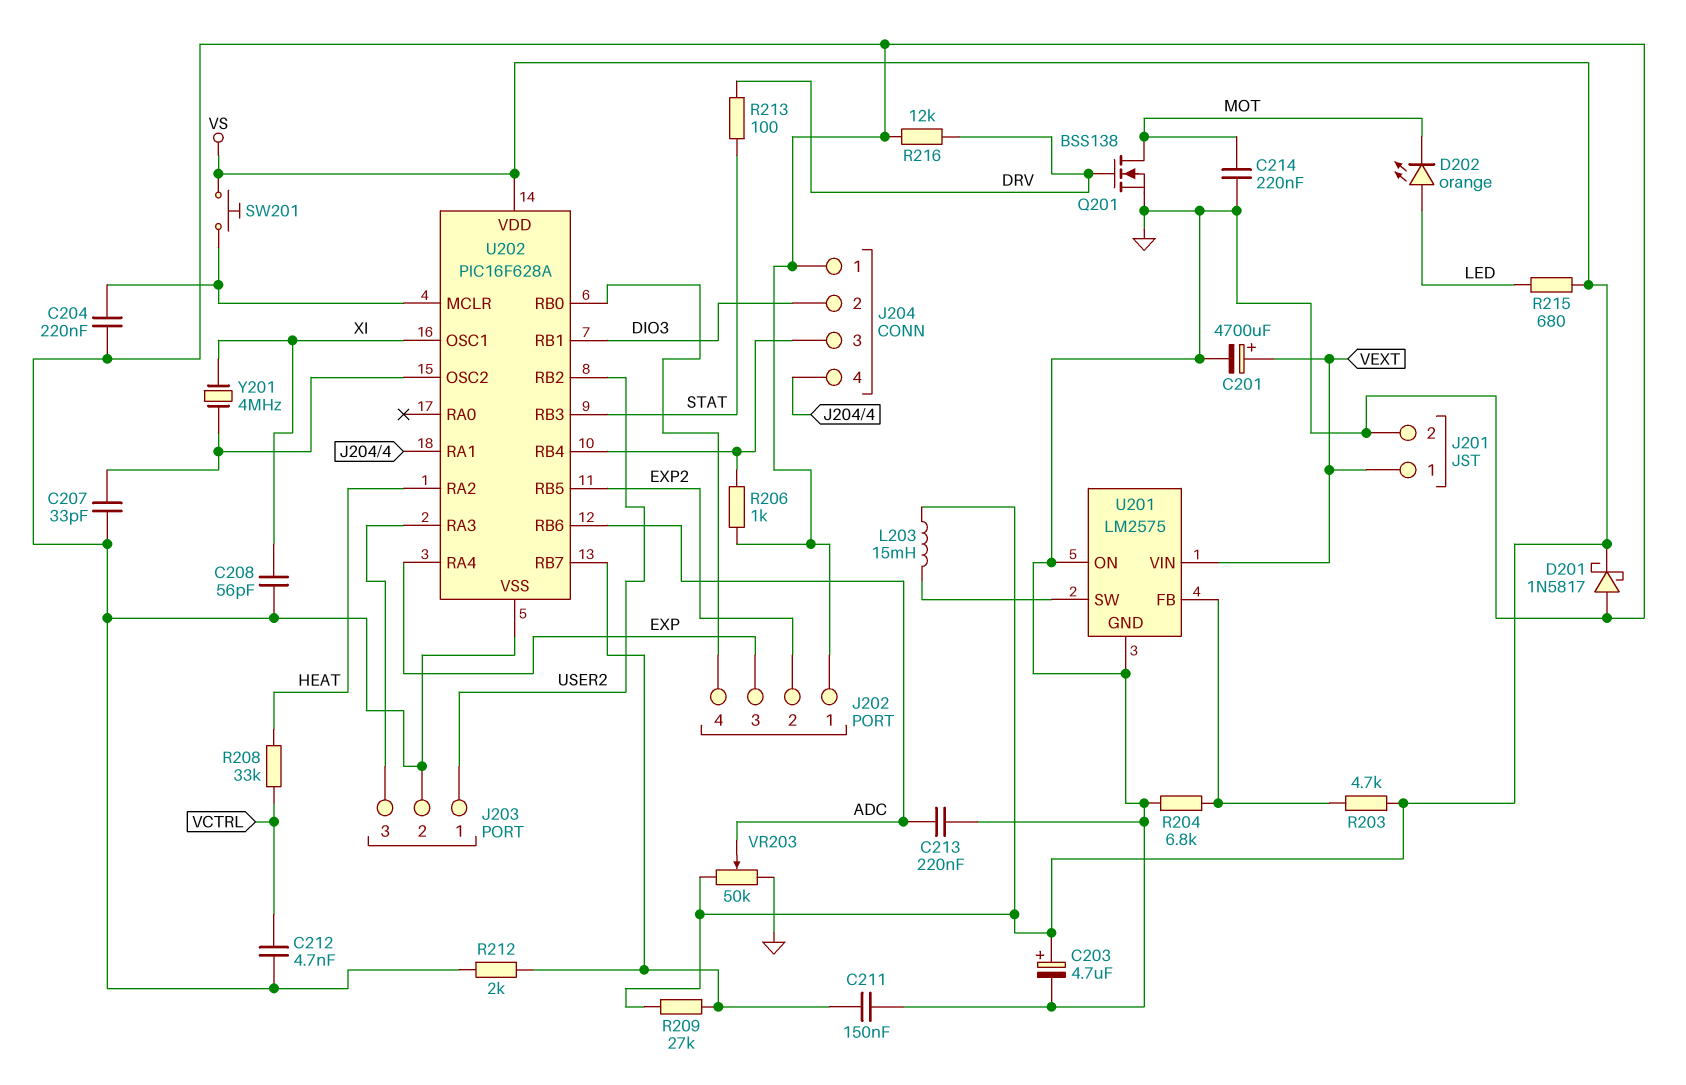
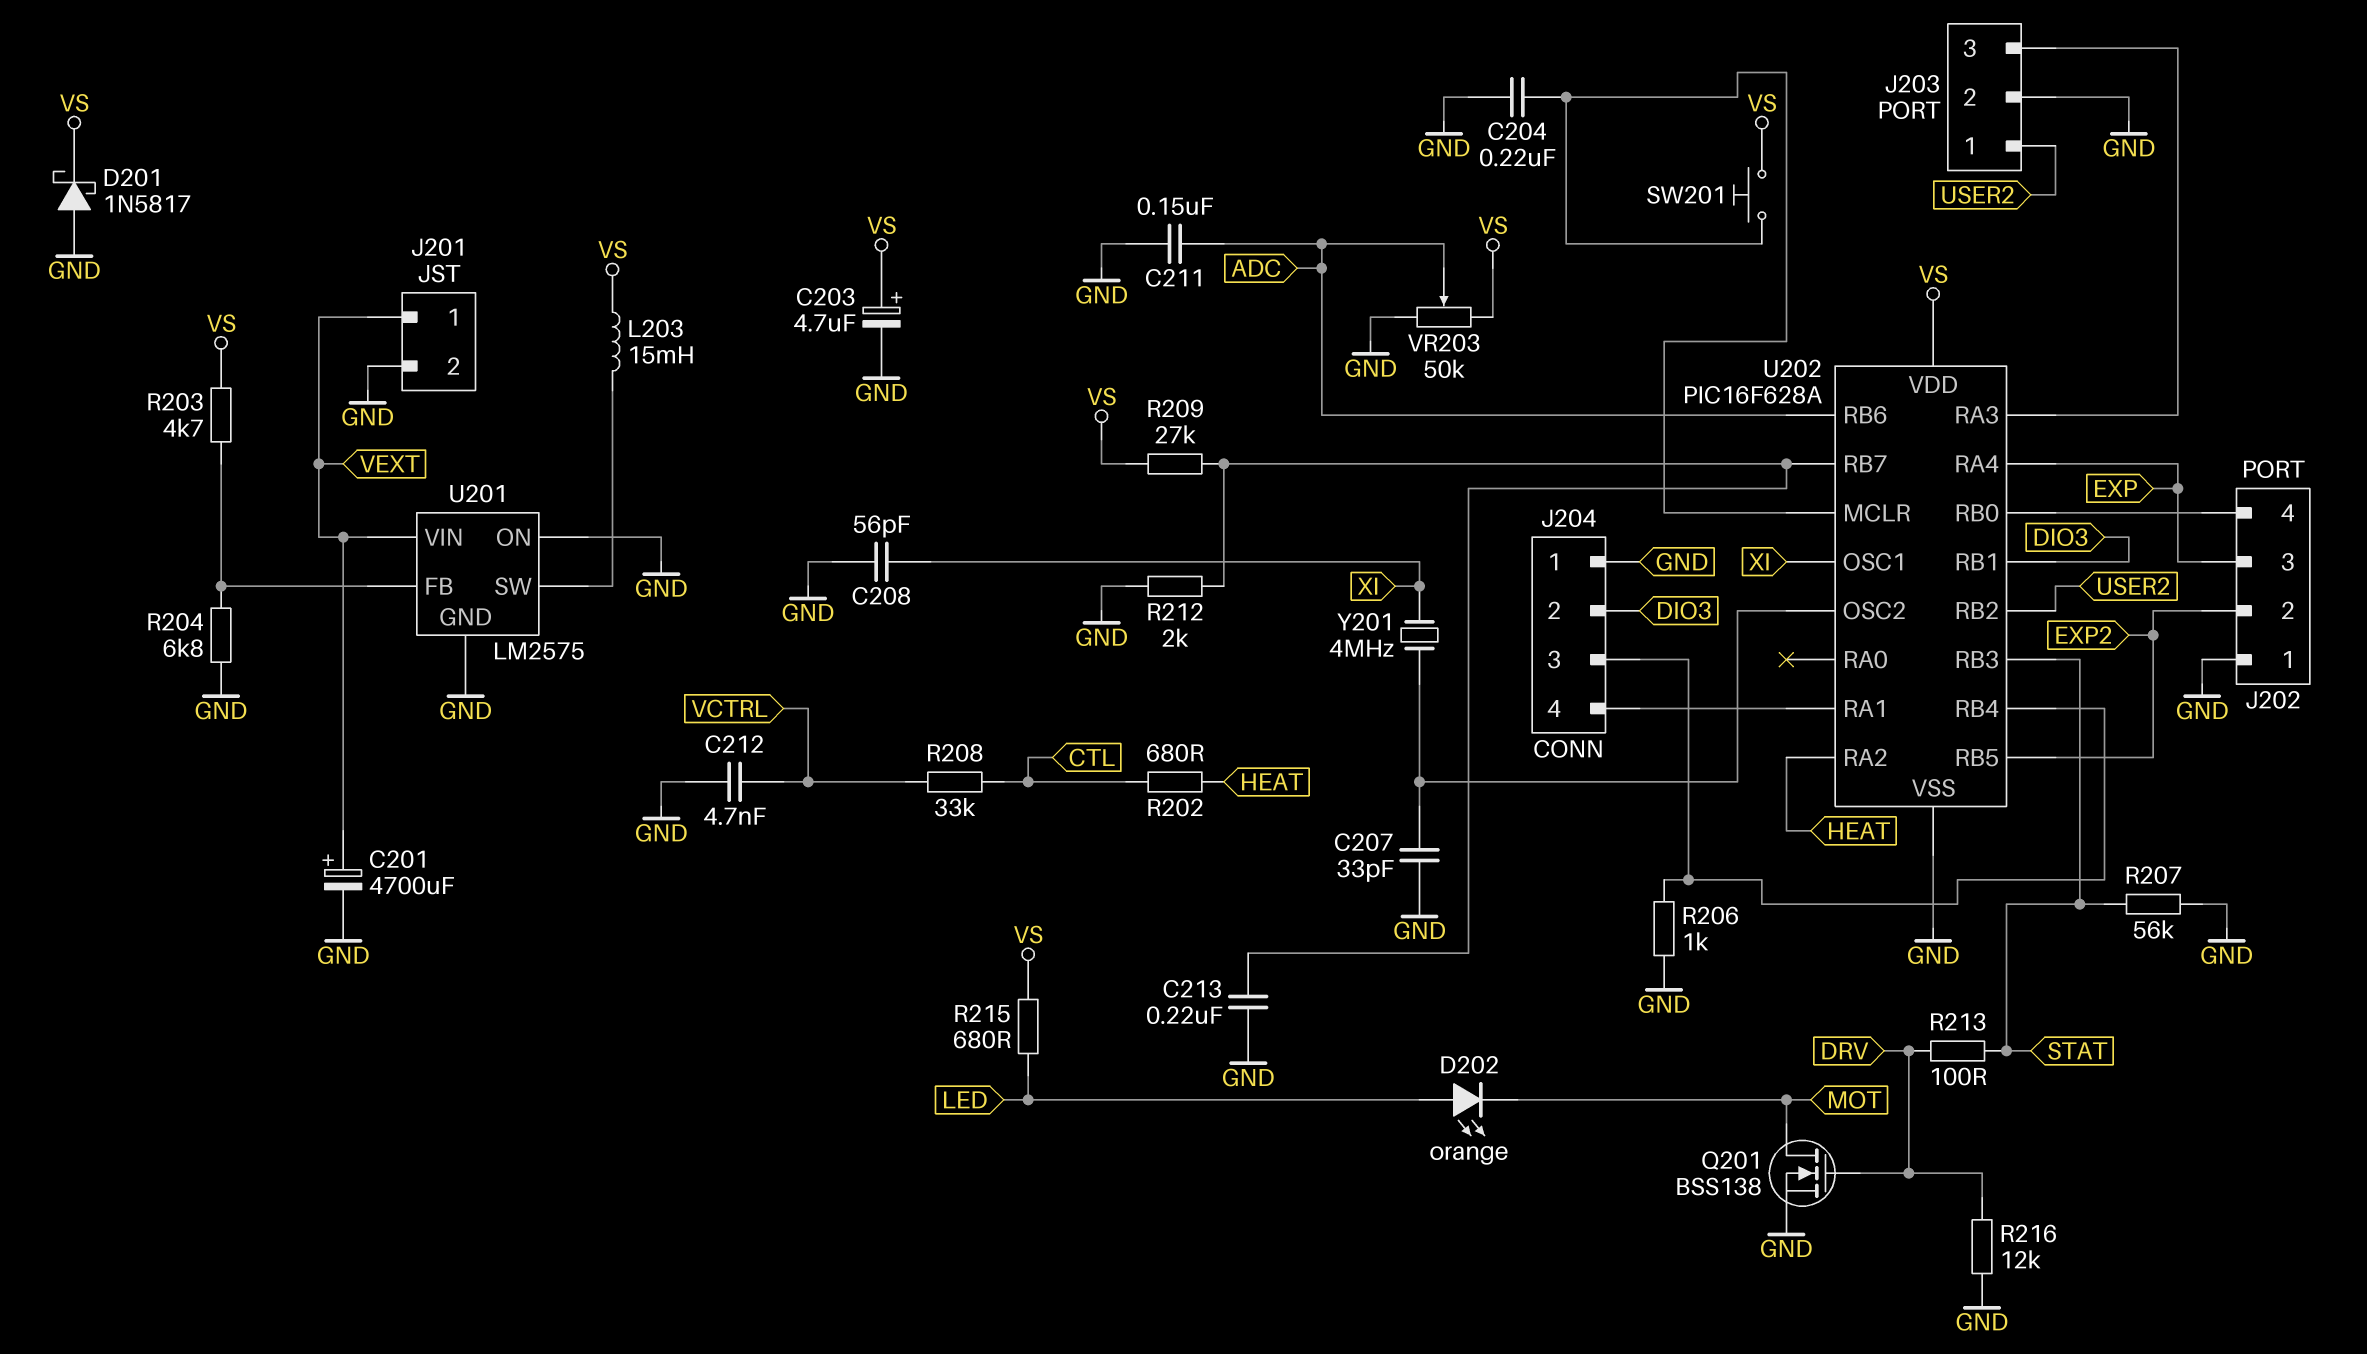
C211: 150nF (GND, U202/RB7) -> 150nF (ADC, GND)
C213: 220nF (ADC, GND) -> 220nF (GND, U202/RB7)
C214: 220nF (GND, MOT) -> none
R202: none -> 680 (CTL, HEAT)
R207: none -> 56k (GND, STAT)
R208: 33k (HEAT, VCTRL) -> 33k (CTL, VCTRL)

